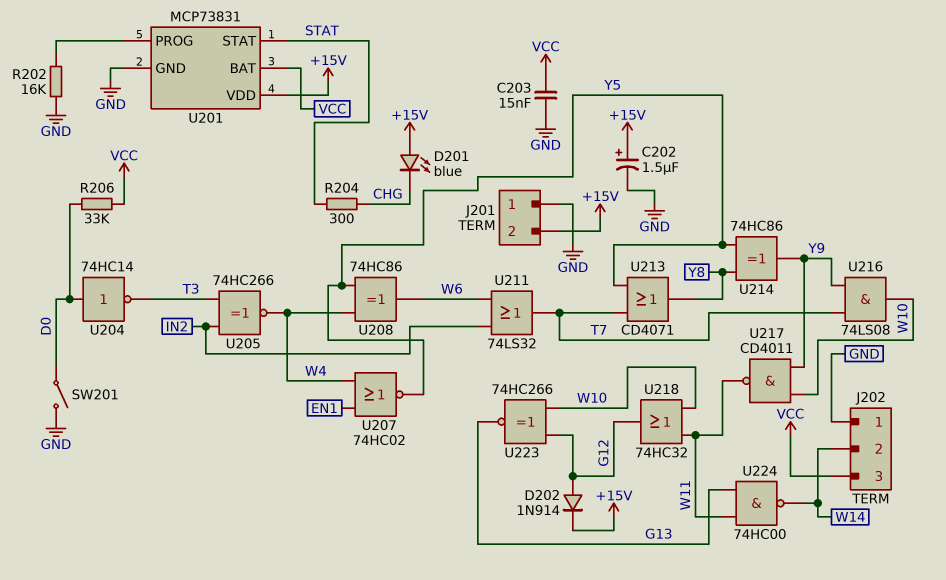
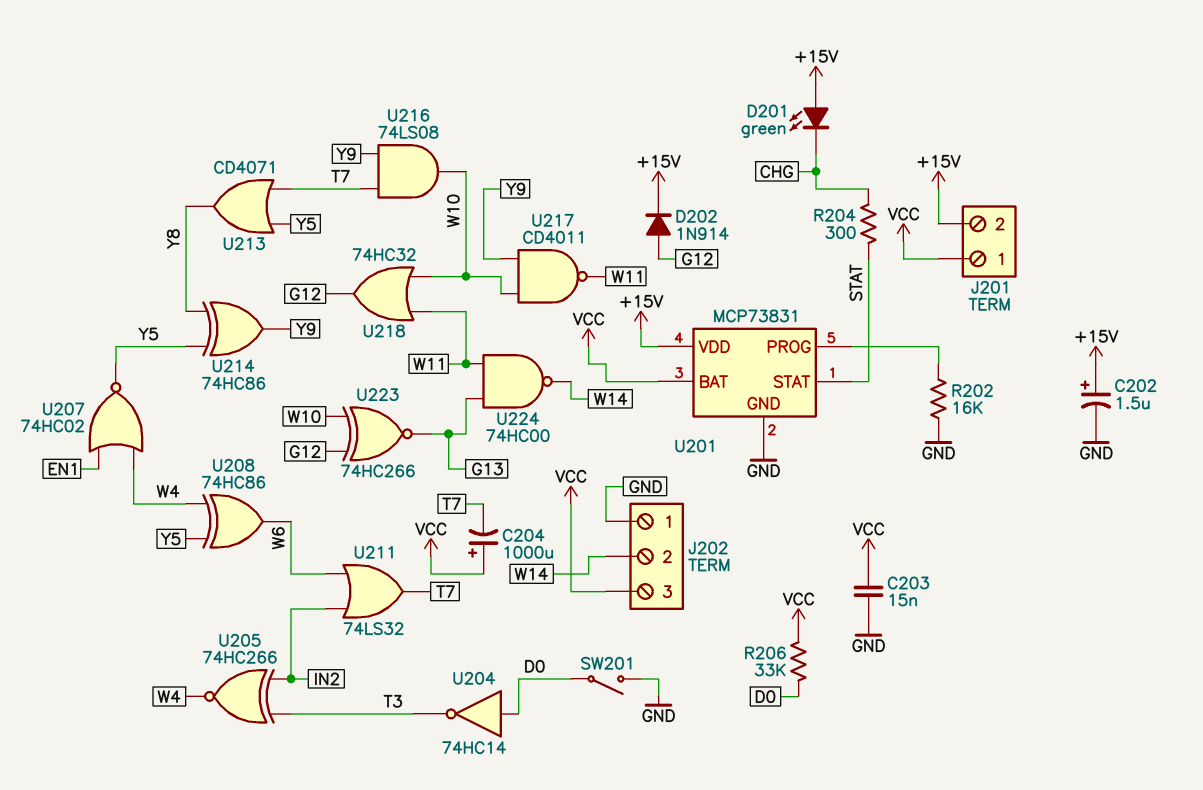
C204: none -> 1000uF (plus VCC, minus T7)
D201: LED blue (A +15V, K CHG) -> LED green (A +15V, K CHG)
J201 pin 1: GND -> VCC

